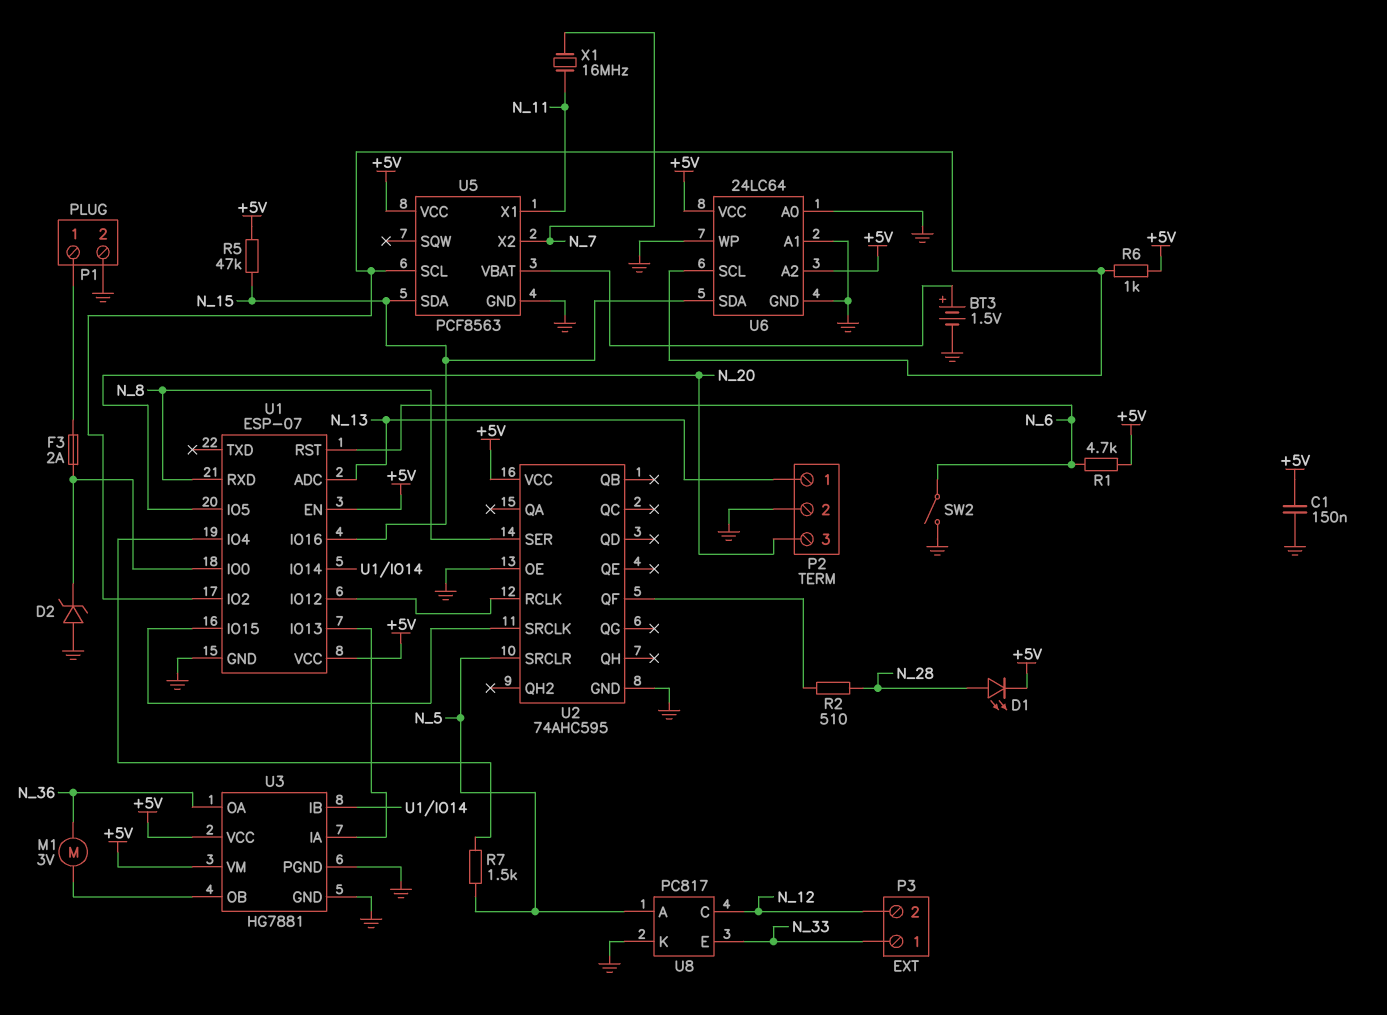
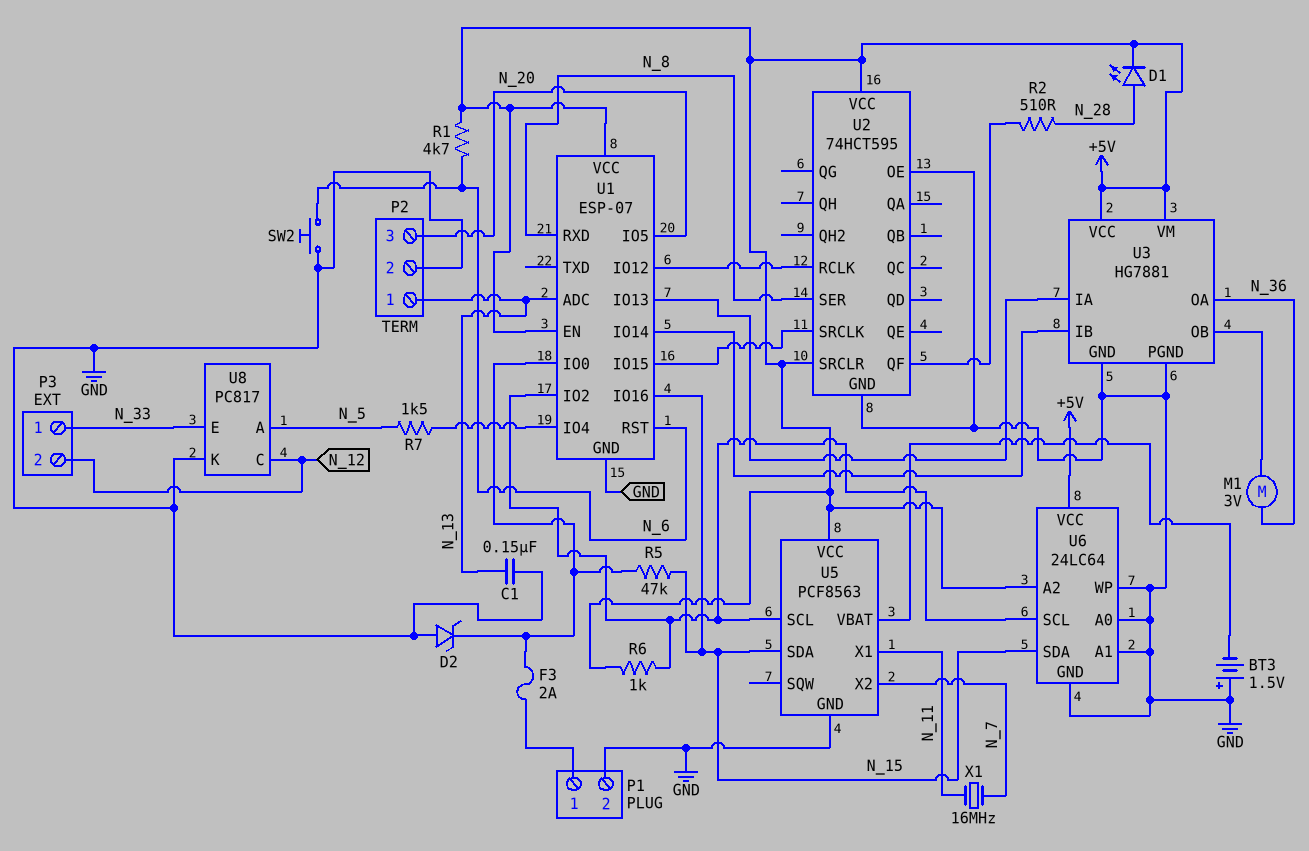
BT3: 1.5V (plus U5/VBAT, minus GND) -> 1.5V (plus GND, minus U5/VBAT)
C1: 150nF (+5V, GND) -> 150nF (GND, N_13)
R5: 47k (+5V, N_15) -> 47k (N_15, U1/IO0)
SW2: switch (GND, N_6) -> button (GND, N_6)
U2: 74AHC595 -> 74HCT595
U2 pin SRCLR: N_5 -> +5V

